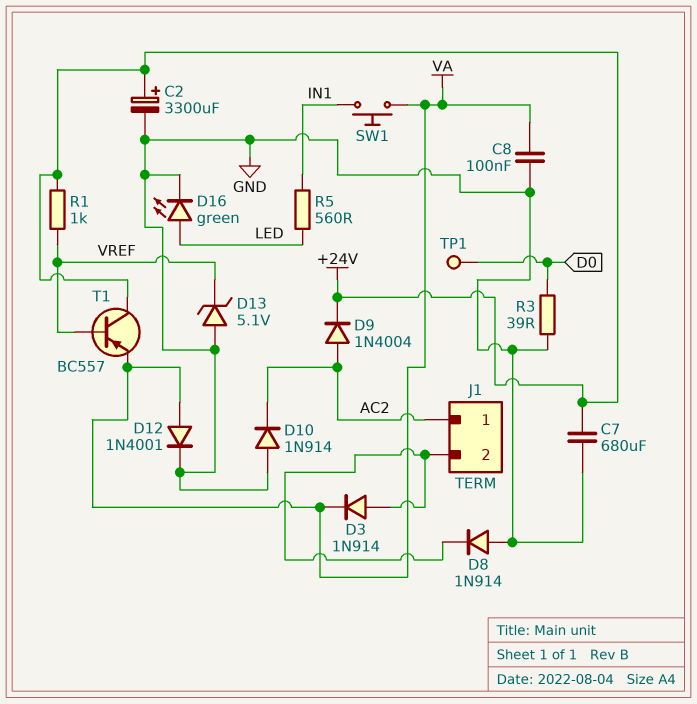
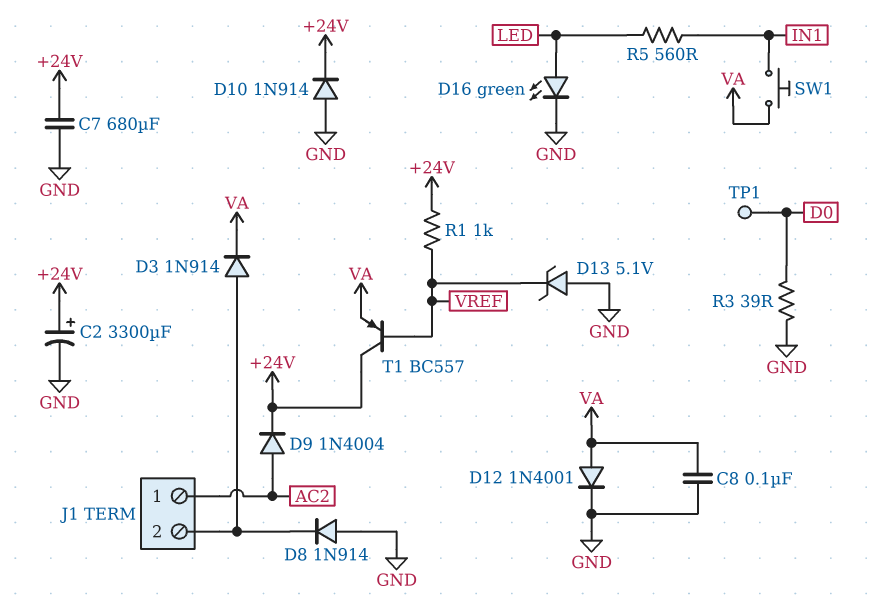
D10: diode 1N914 (A GND, K AC2) -> diode 1N914 (A GND, K +24V)

